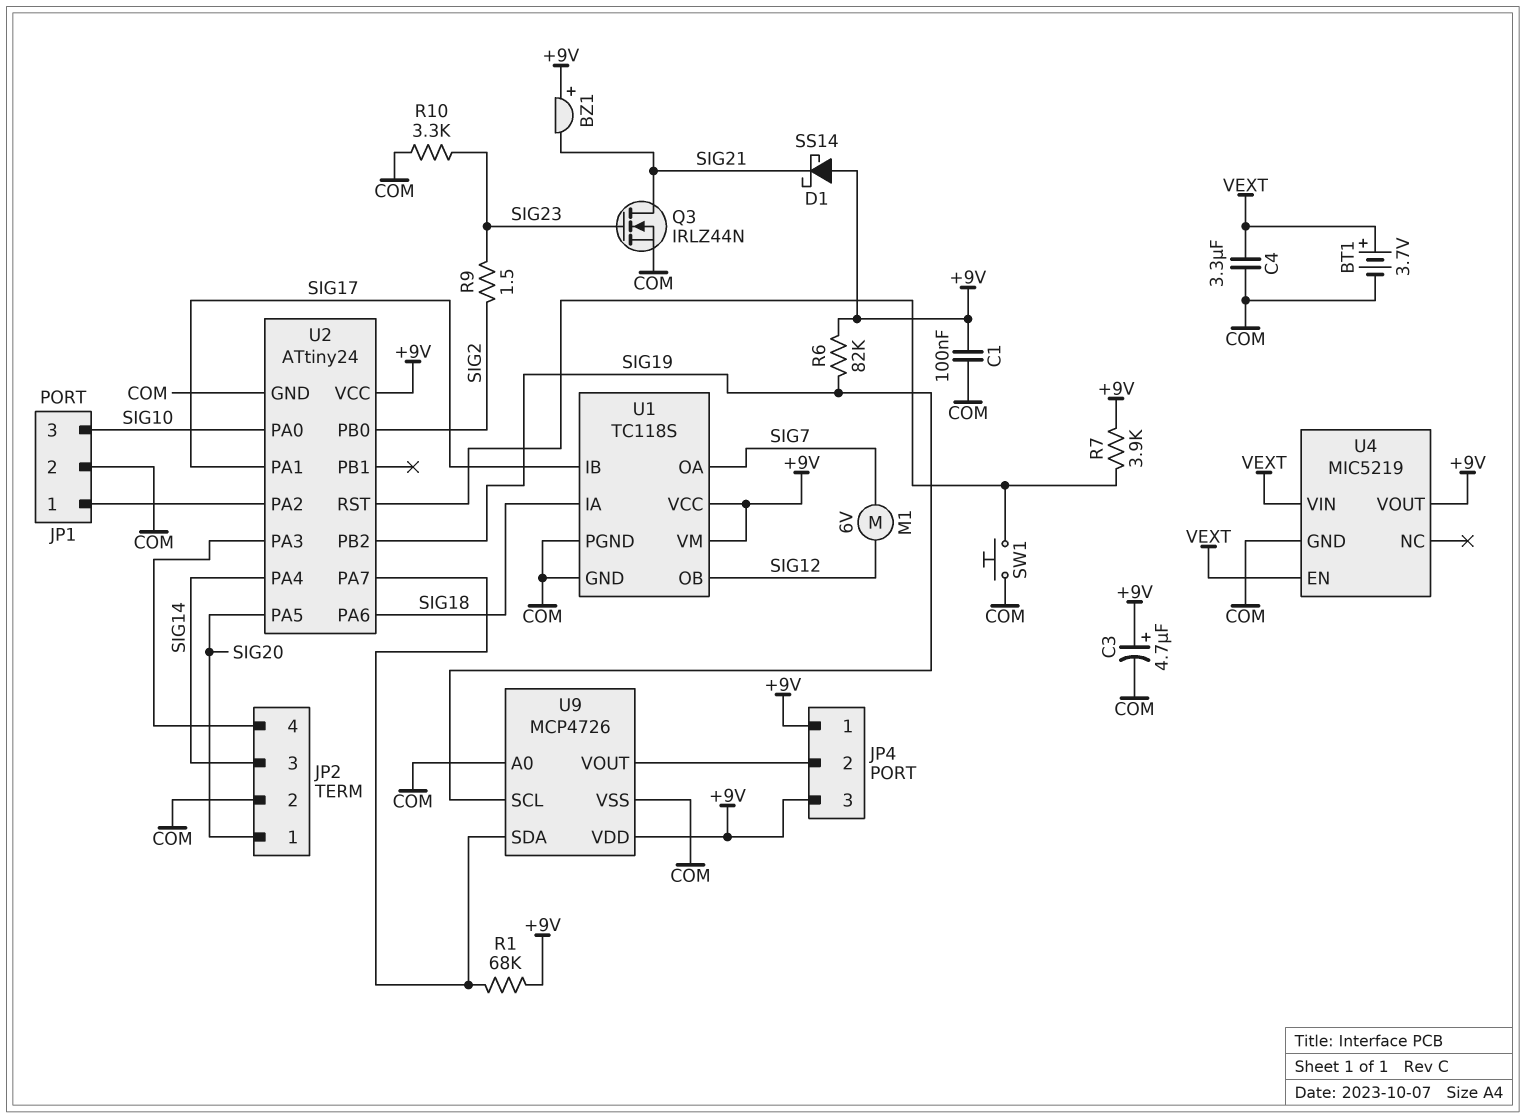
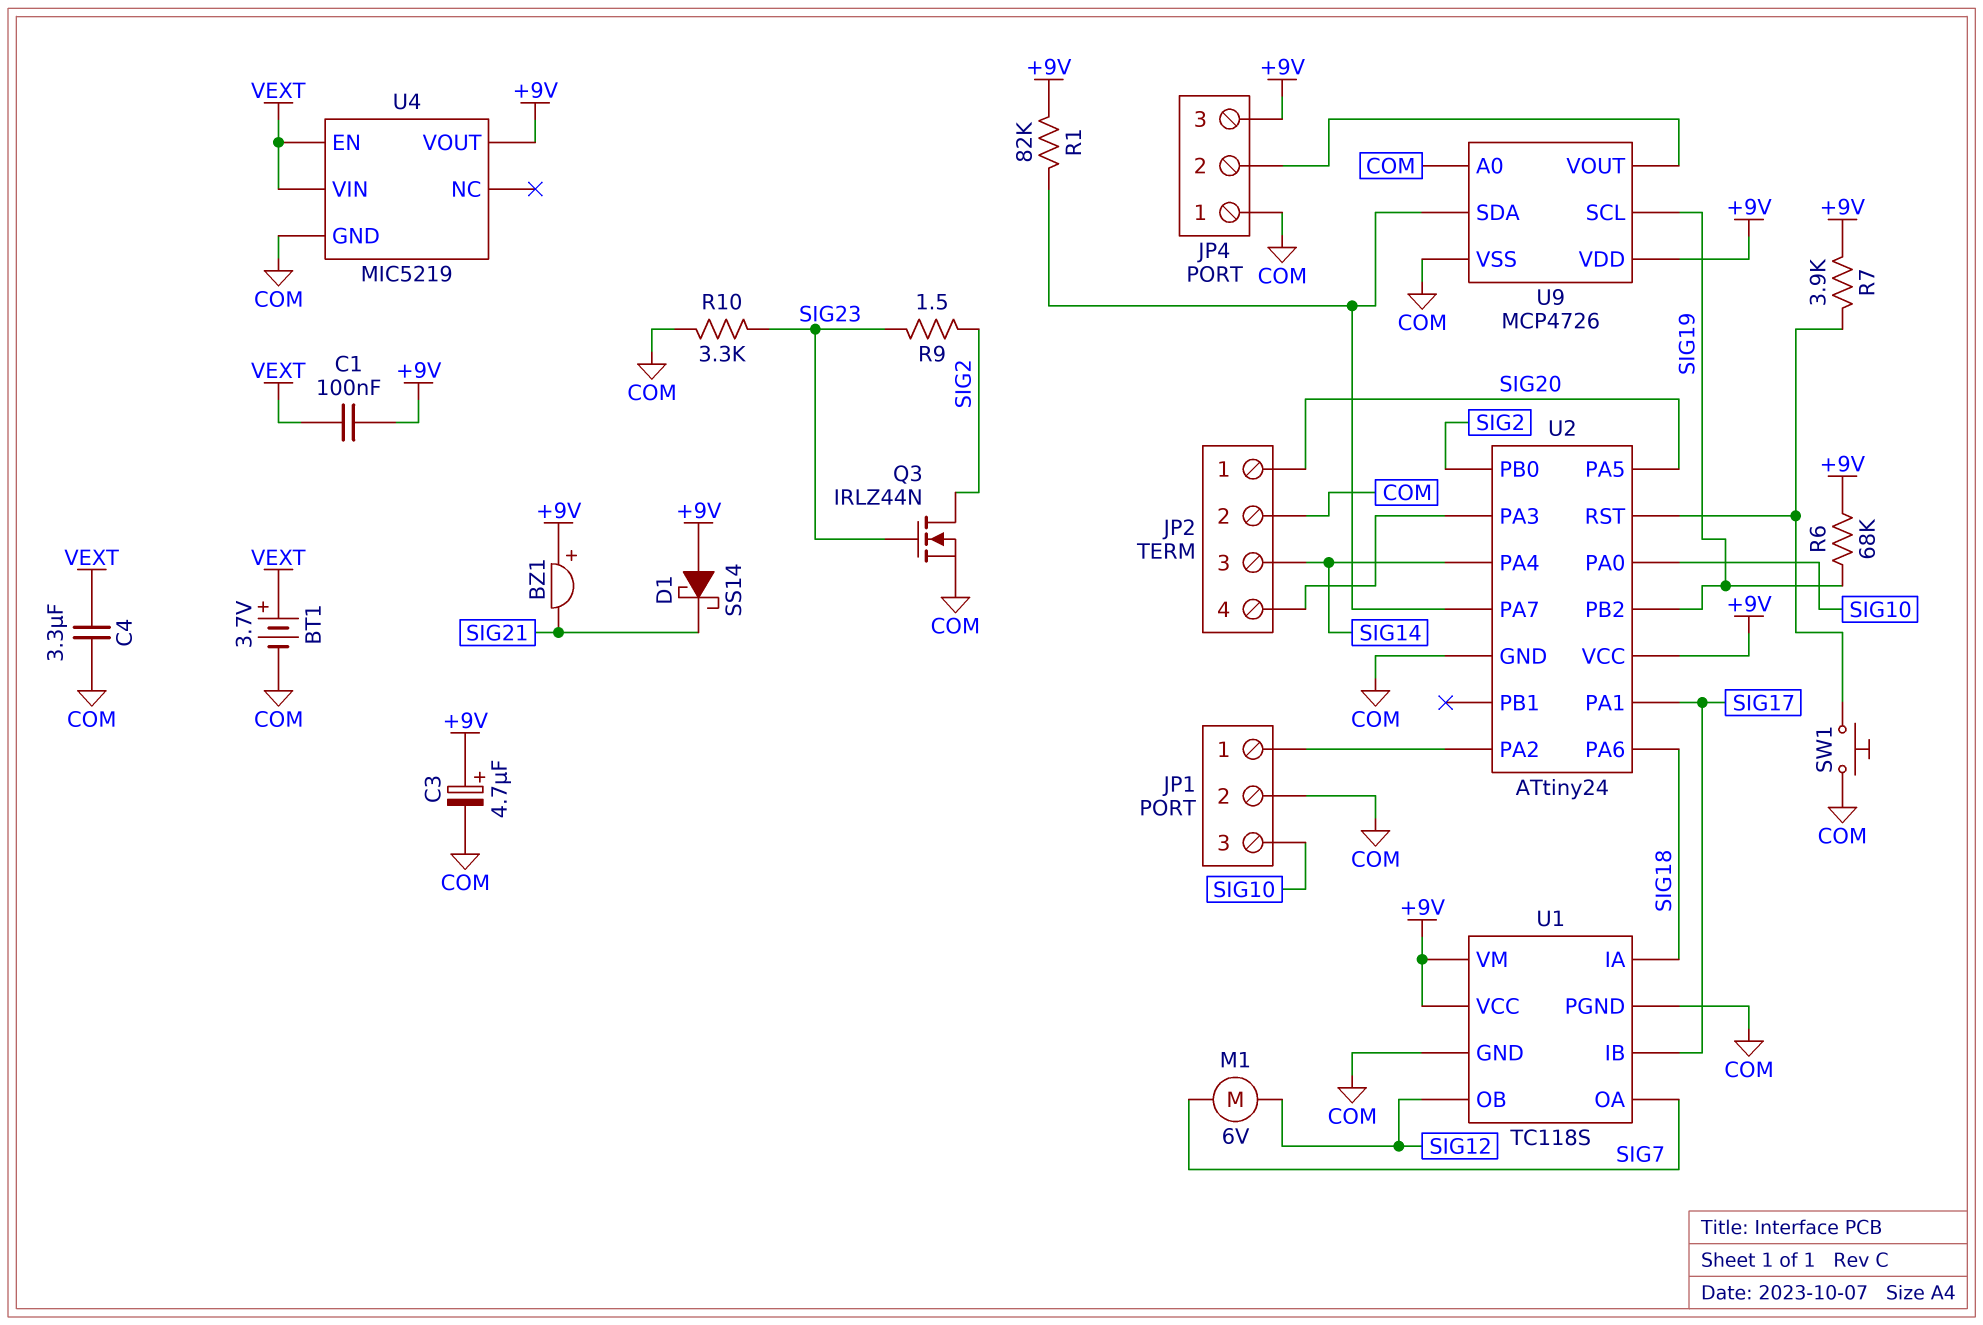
C1: 100nF (+9V, COM) -> 100nF (+9V, VEXT)
JP4 pin 1: +9V -> COM
Q3: NMOS IRLZ44N (G SIG23, D SIG21, S COM) -> NMOS IRLZ44N (G SIG23, D SIG2, S COM)
R1: 68k (+9V, U2/PA7) -> 82k (+9V, U2/PA7)
R6: 82k (+9V, SIG19) -> 68k (+9V, SIG19)

